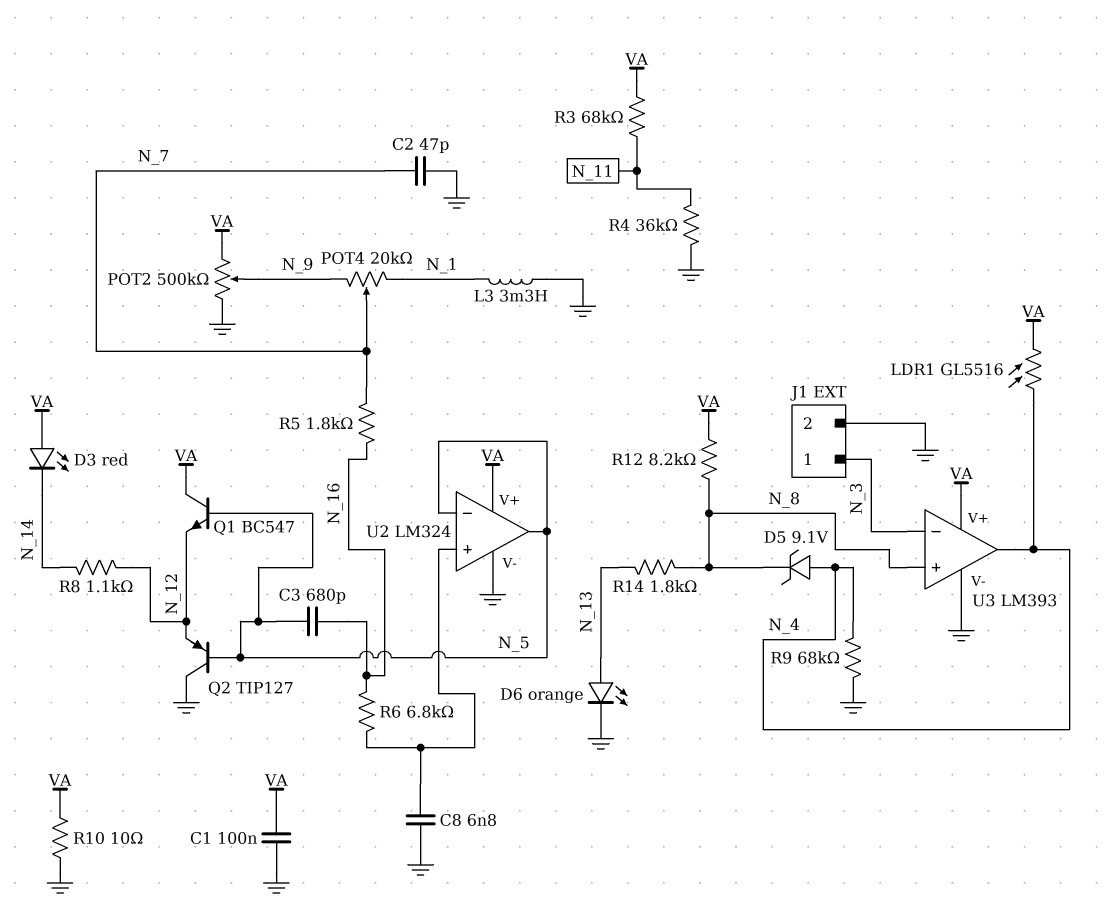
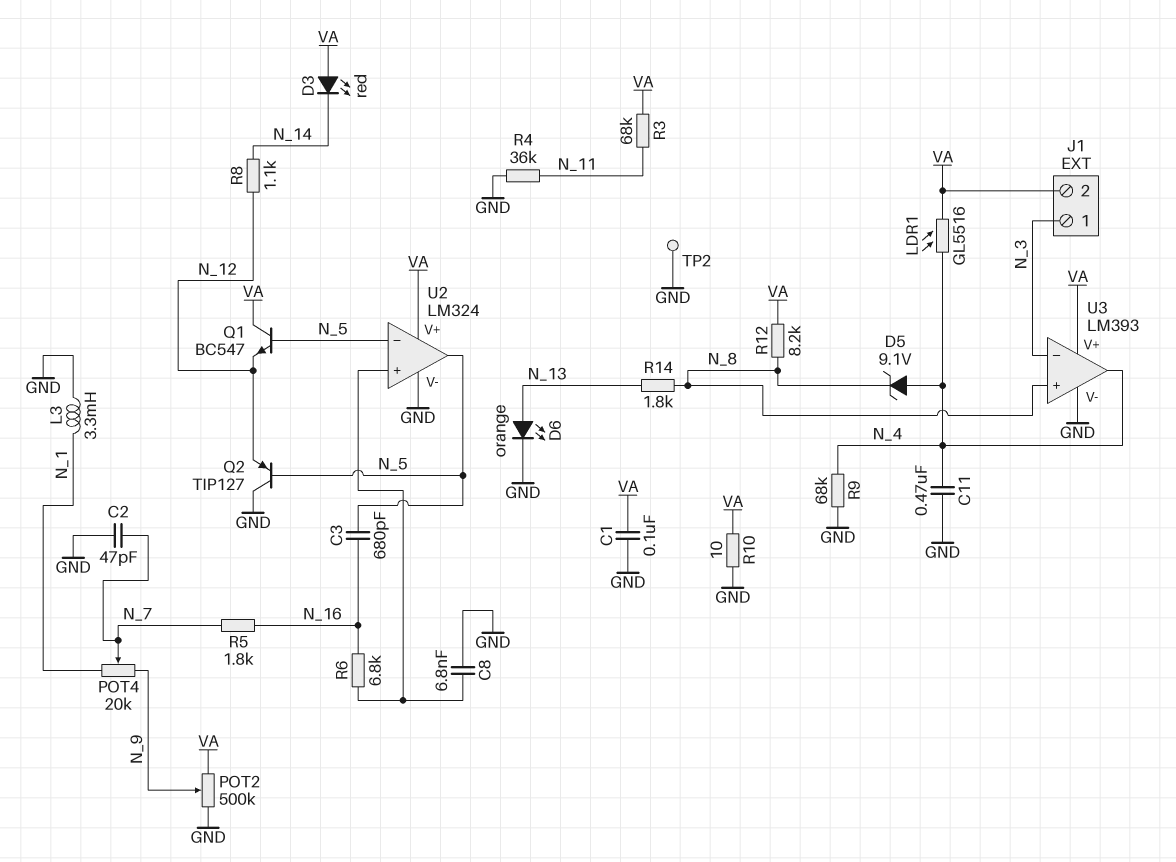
C11: none -> 470nF (GND, N_4)
J1 pin 2: GND -> VA
TP2: none -> test point (GND)

